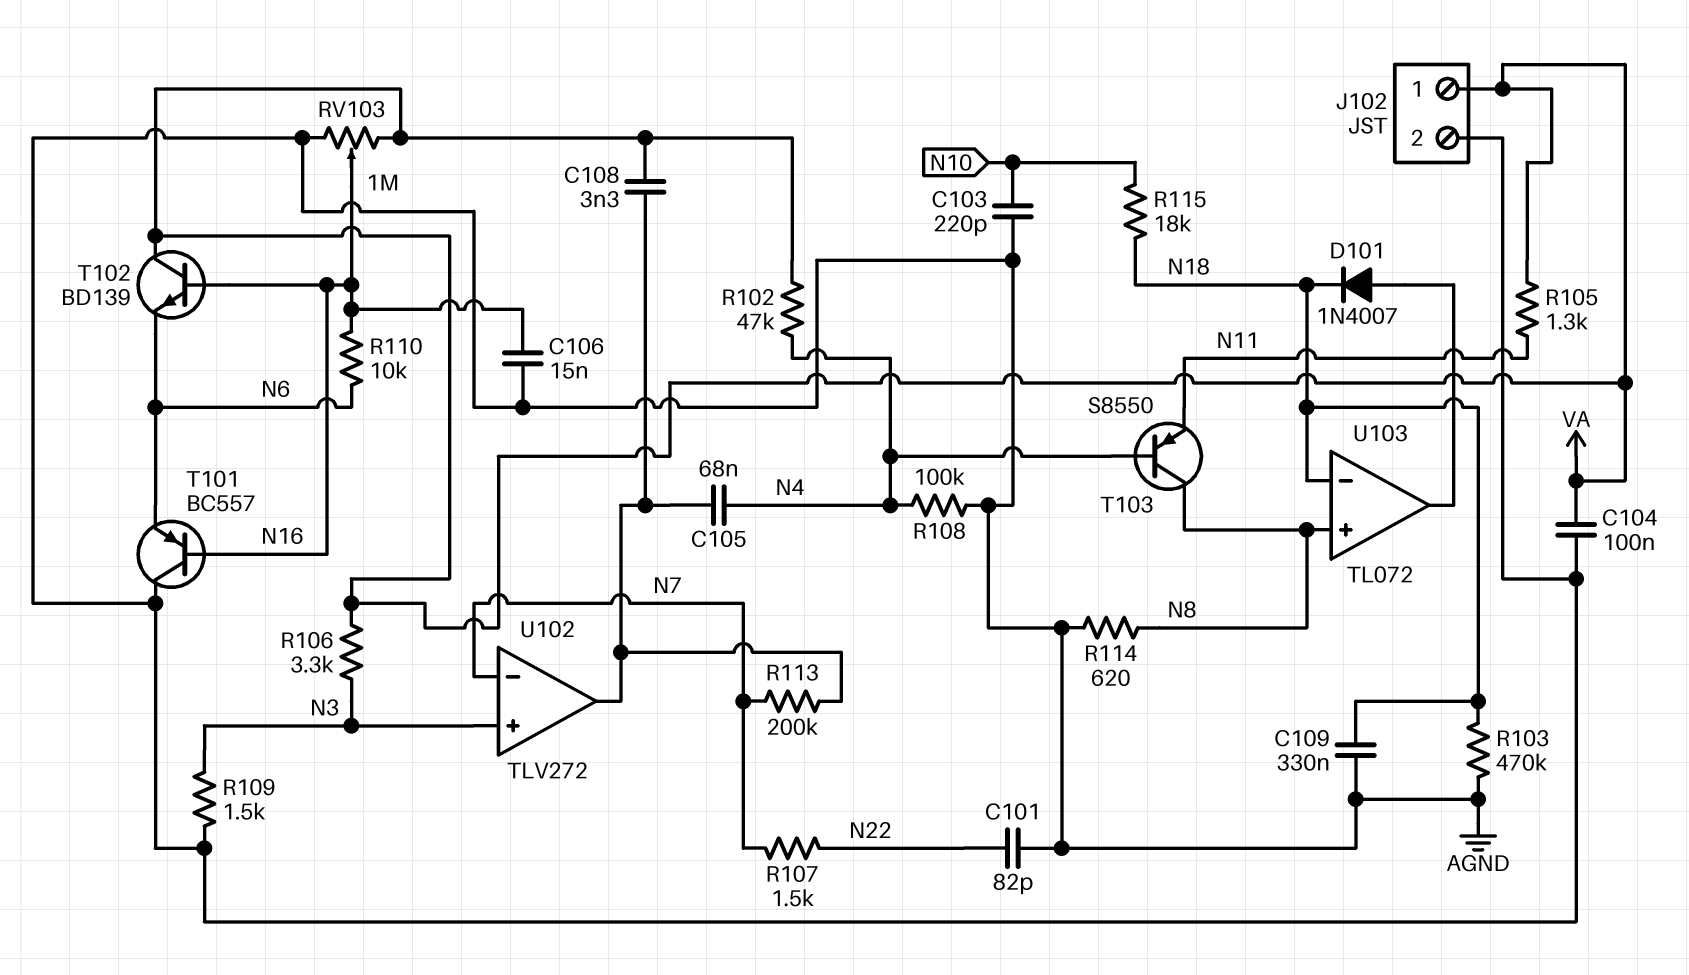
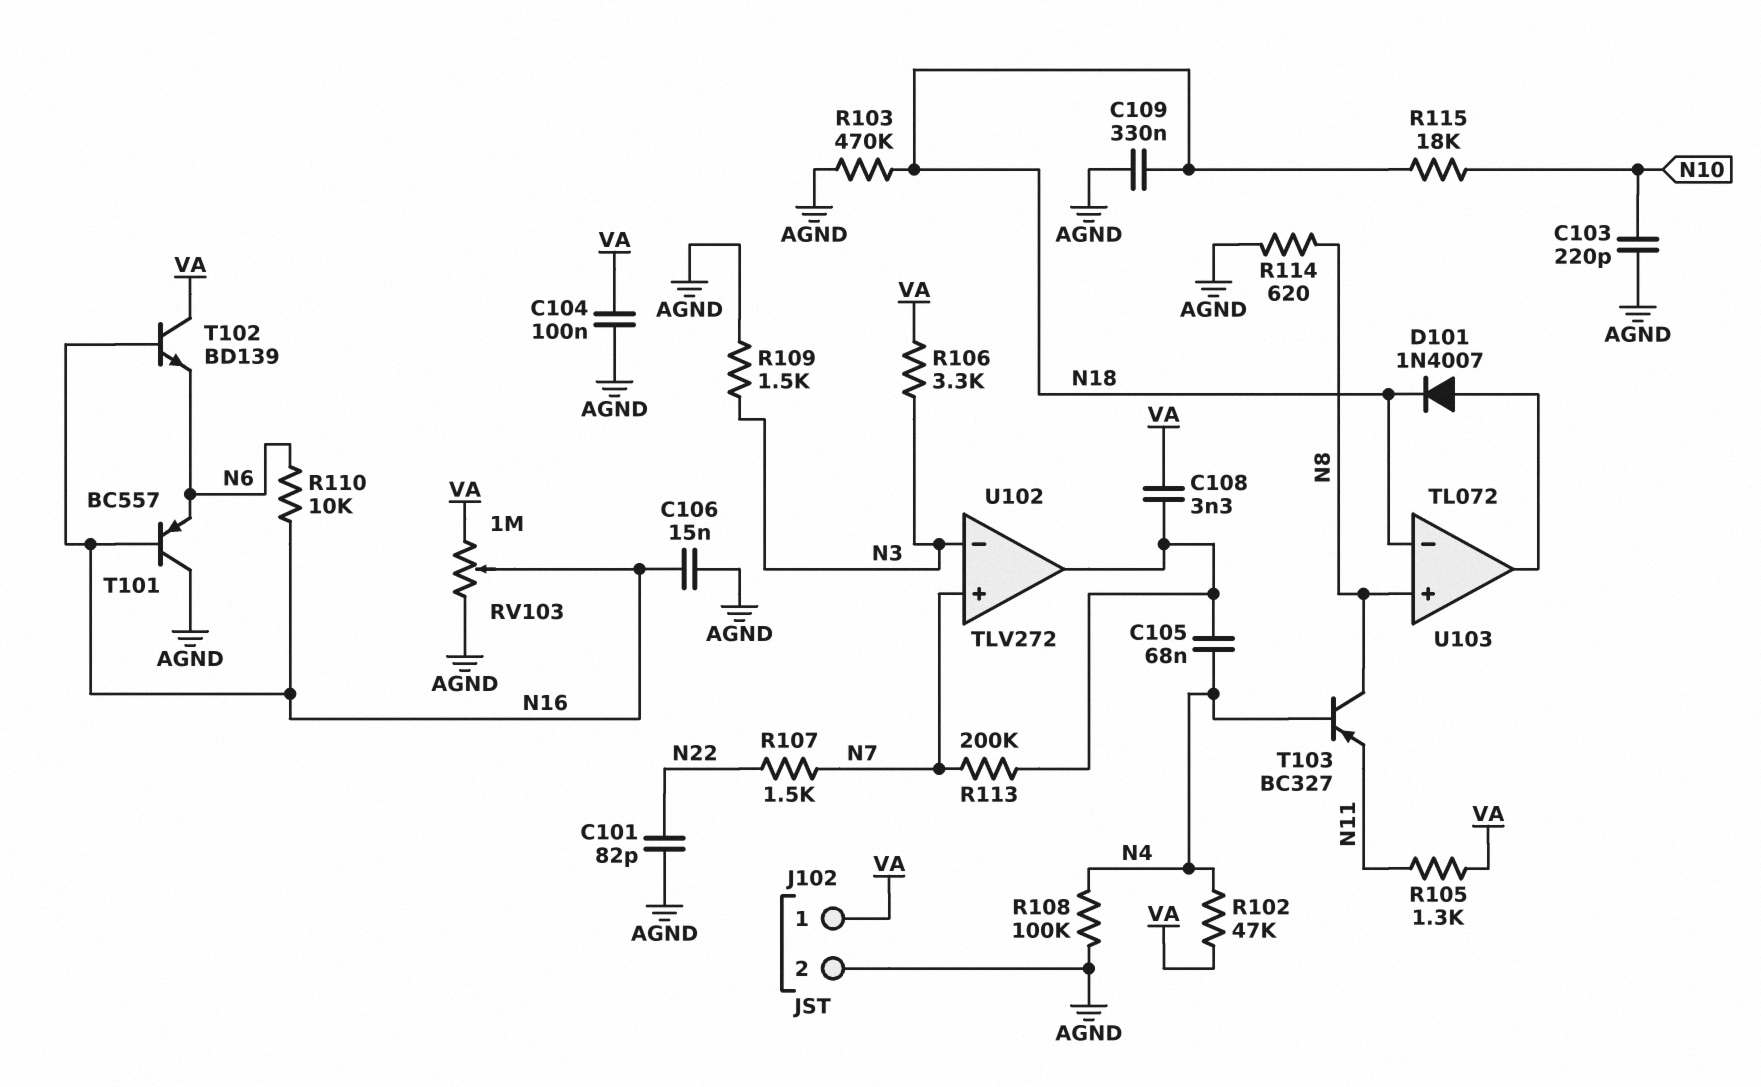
T103: PNP S8550 (B N4, C N8, E N11) -> PNP BC327 (B N4, C N8, E N11)
U102 pin in+: N3 -> N7
U102 pin in-: N7 -> N3

